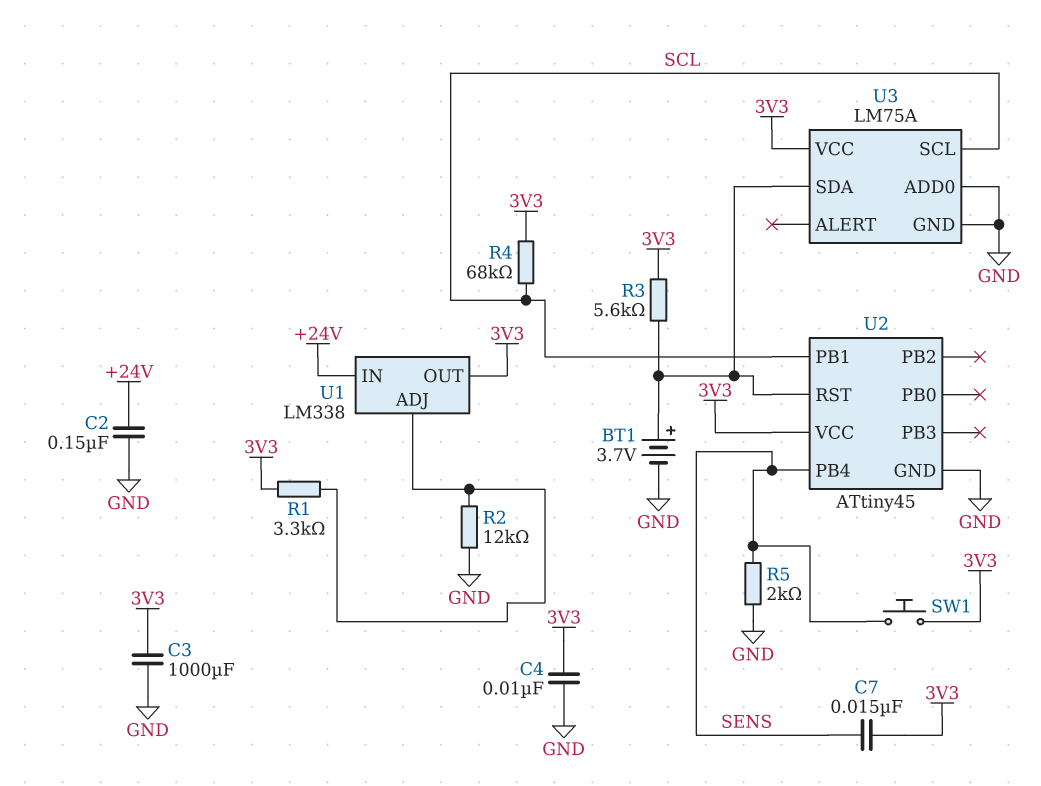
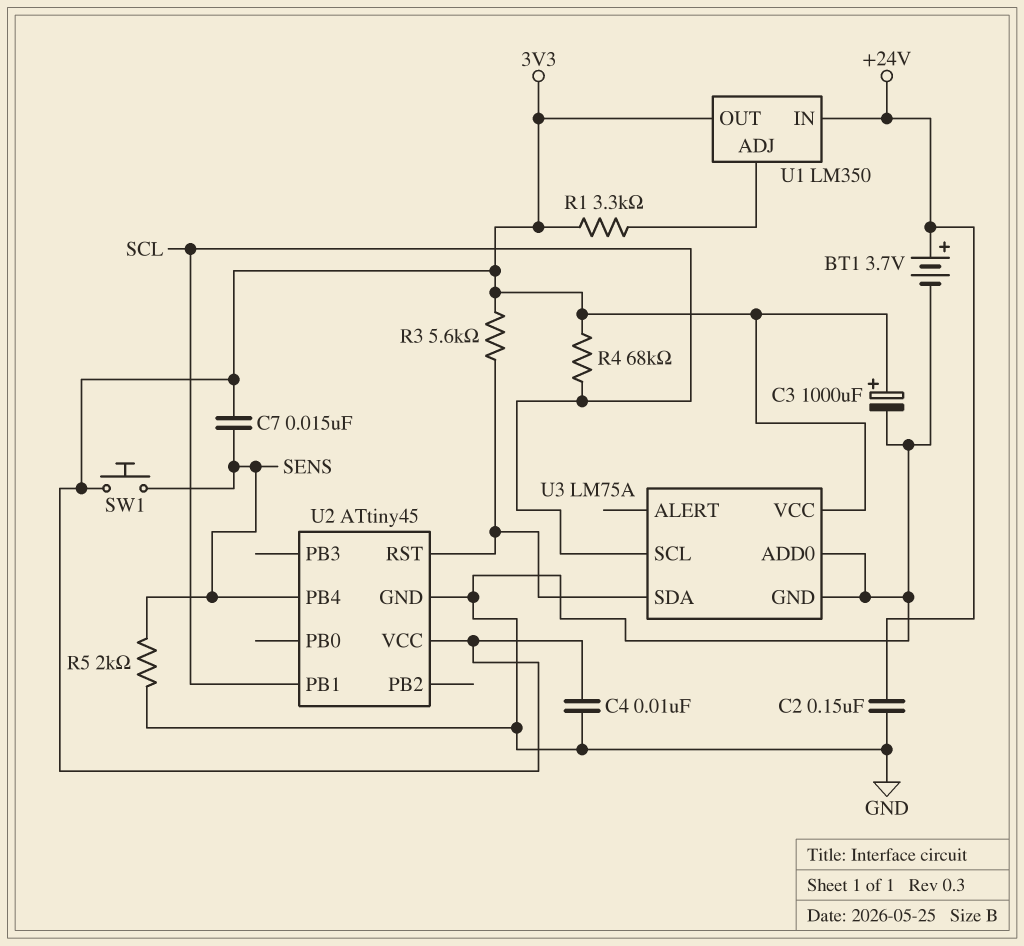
BT1: 3.7V (plus U2/RST, minus GND) -> 3.7V (plus +24V, minus GND)
C3: 1000uF (3V3, GND) -> 1000uF (plus 3V3, minus GND)
R2: 12k (GND, U1/ADJ) -> none
U1: LM338 -> LM350

